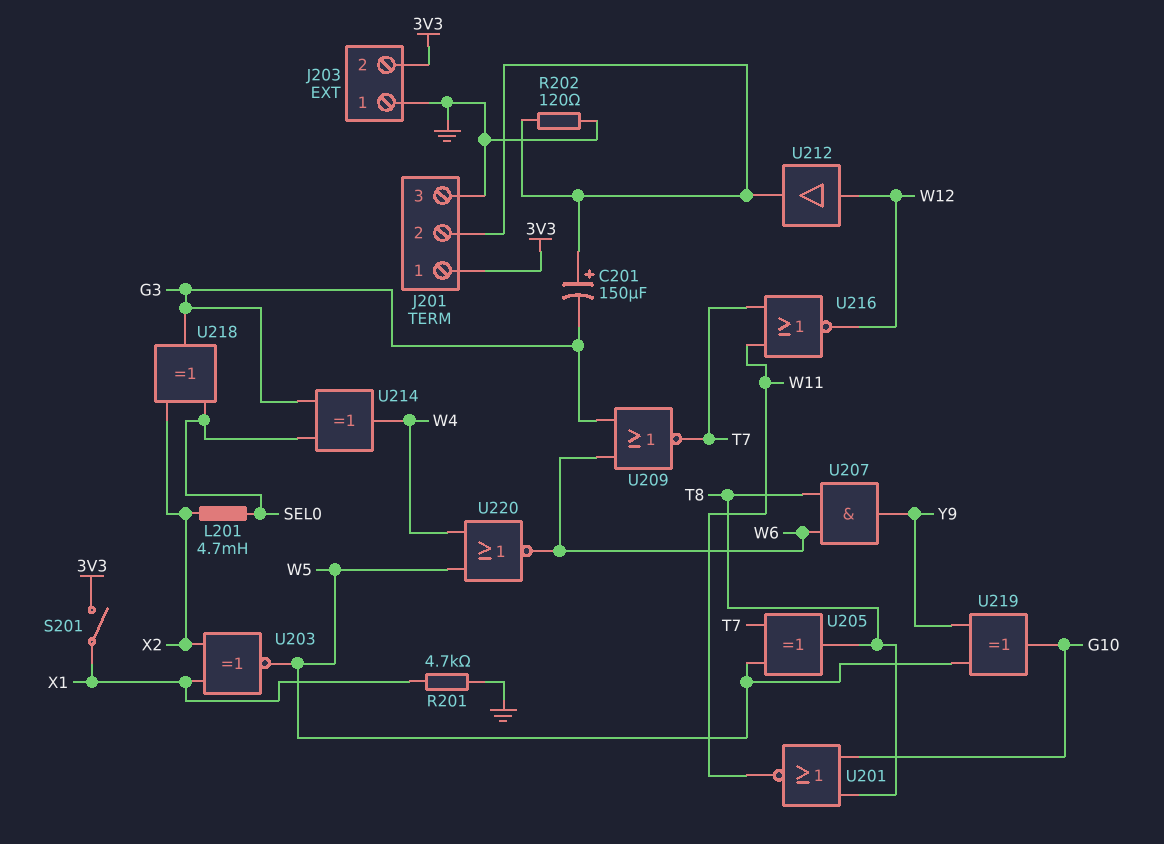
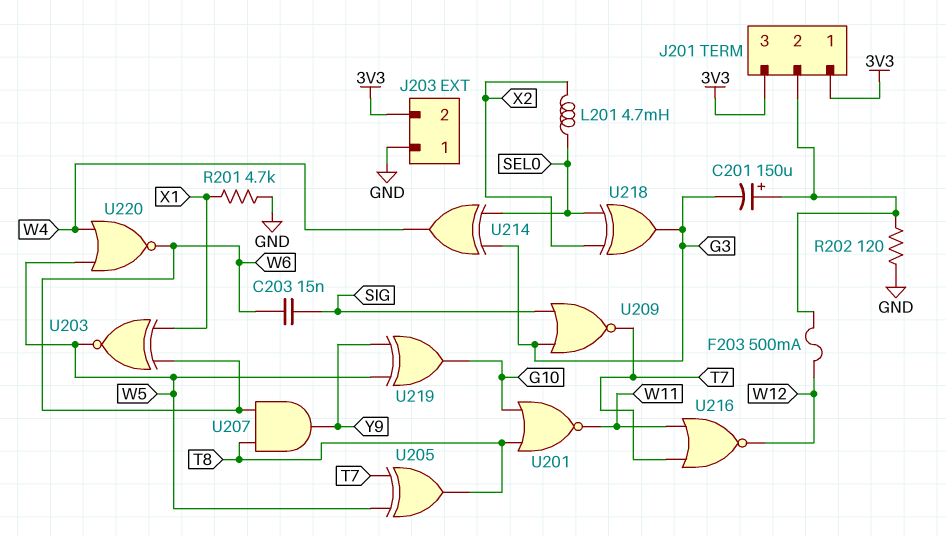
C203: none -> 15nF (SIG, W6)
F203: none -> 500mA (J201/2, W12)
J201 pin 3: GND -> 3V3
S201: switch (3V3, X1) -> none
U203: XNOR (in X1, in X2, out W5) -> XNOR (in W6, in X1, out W5)
U209: NOR (in G3, in W6, out T7) -> NOR (in G3, in SIG, out T7)
U212: buffer (in W12, out J201/2) -> none

